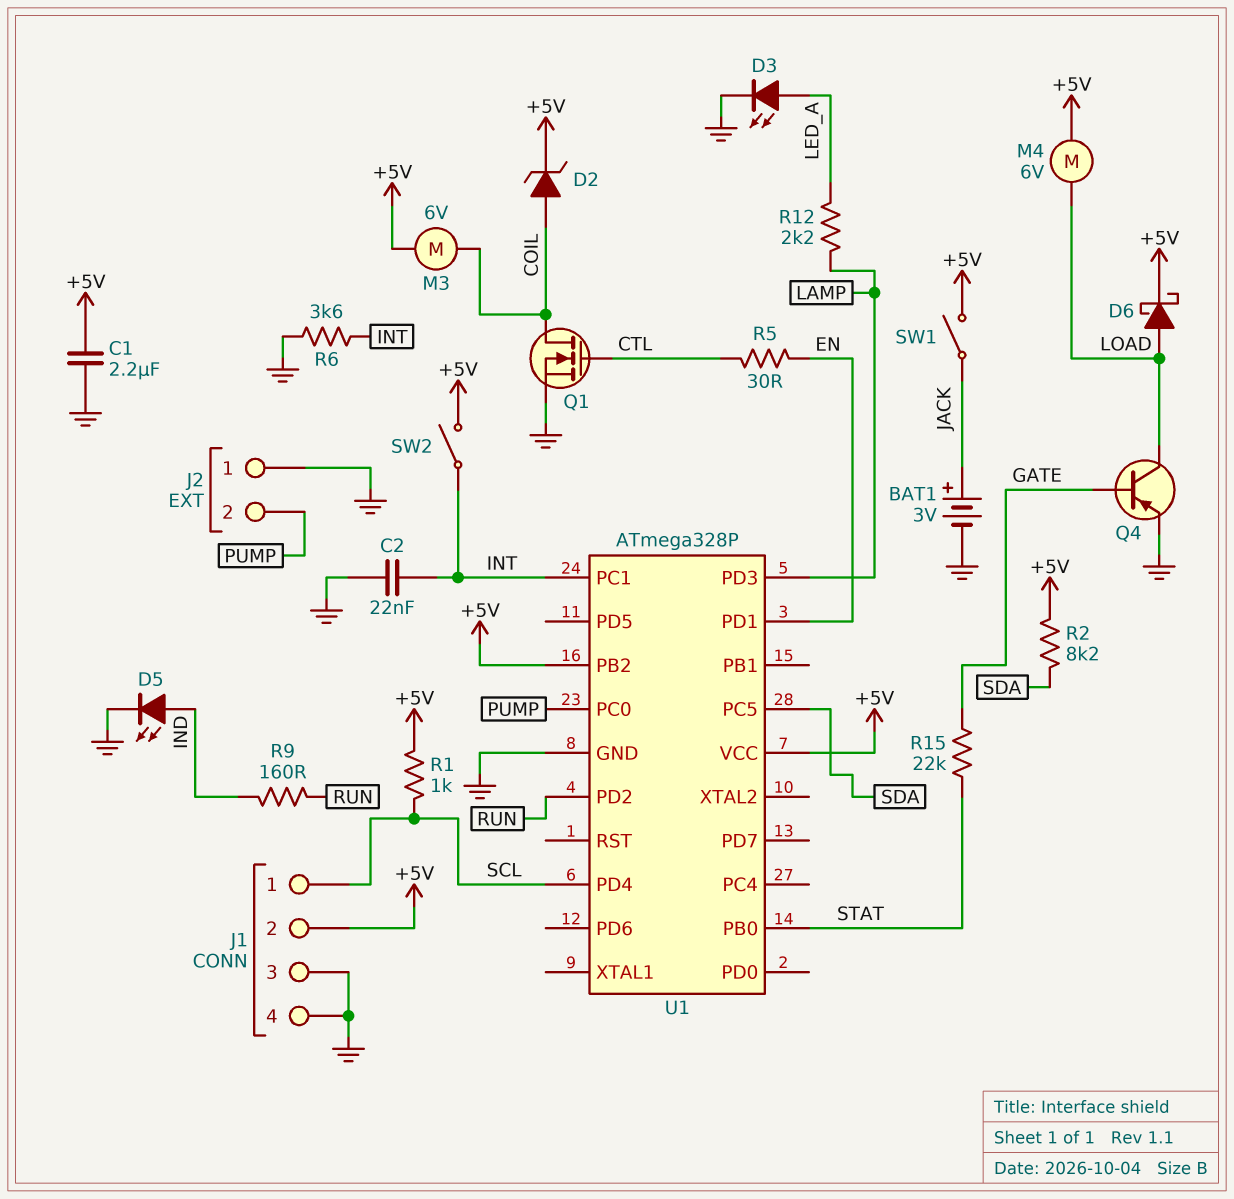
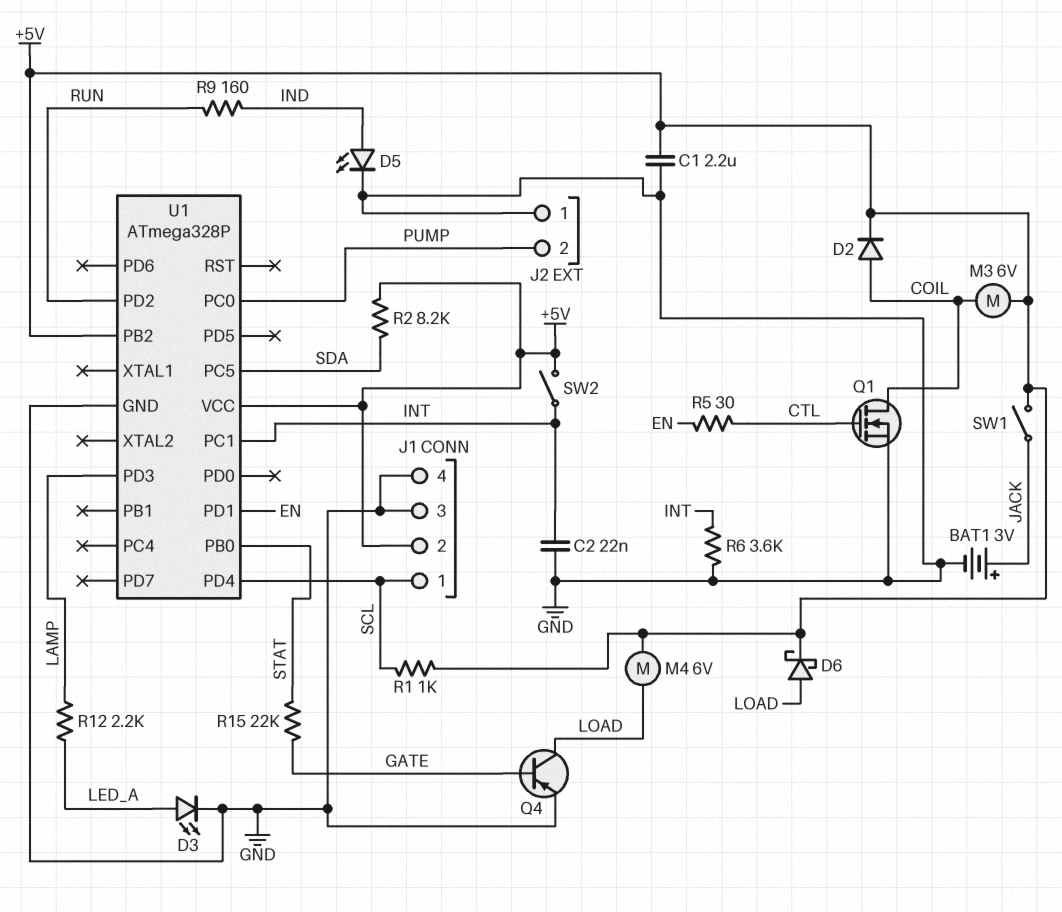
D2: zener (A COIL, K +5V) -> diode (A COIL, K +5V)

